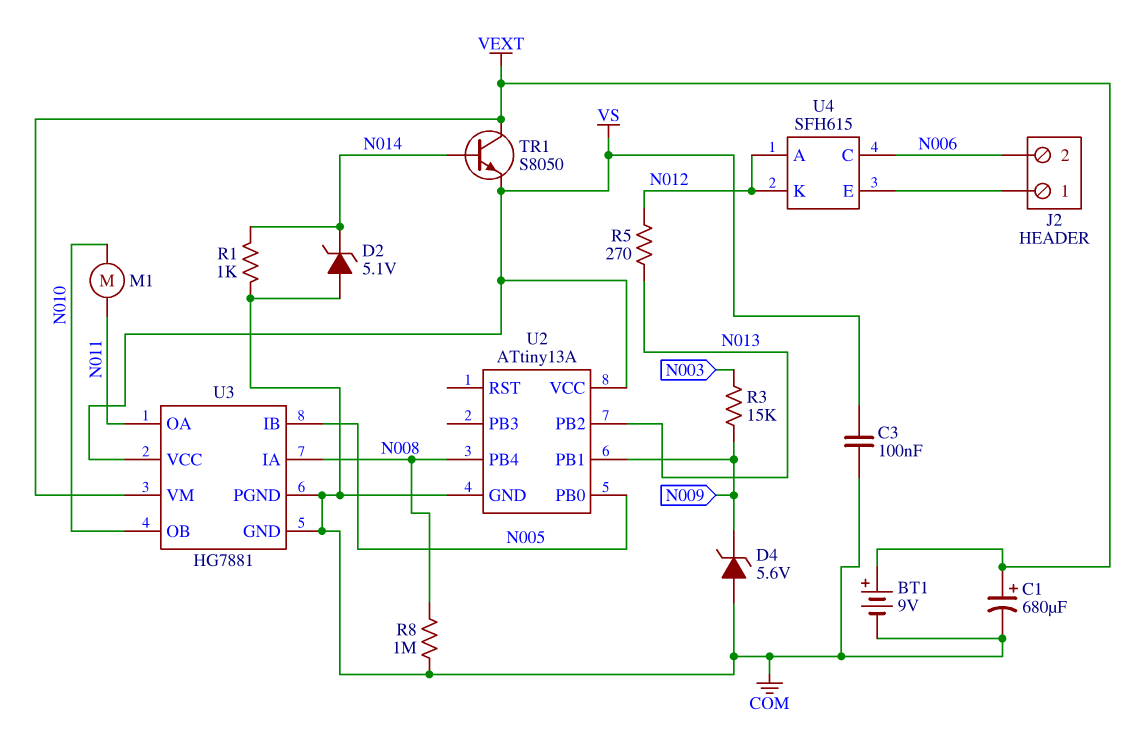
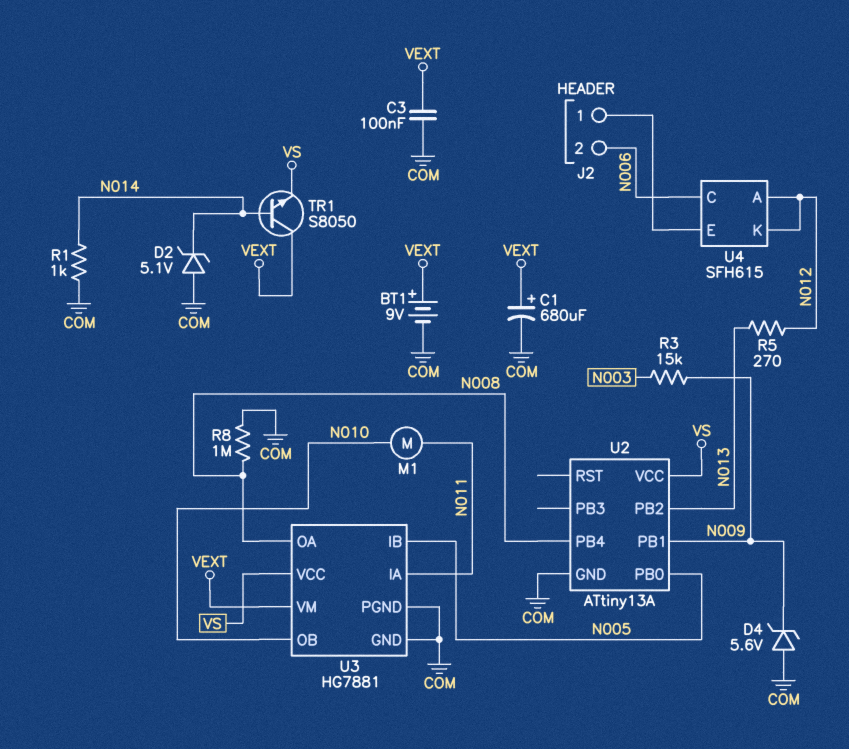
C3: 100nF (COM, VS) -> 100nF (COM, VEXT)
U3 pin IA: N008 -> N011
U3 pin OA: N011 -> N008

